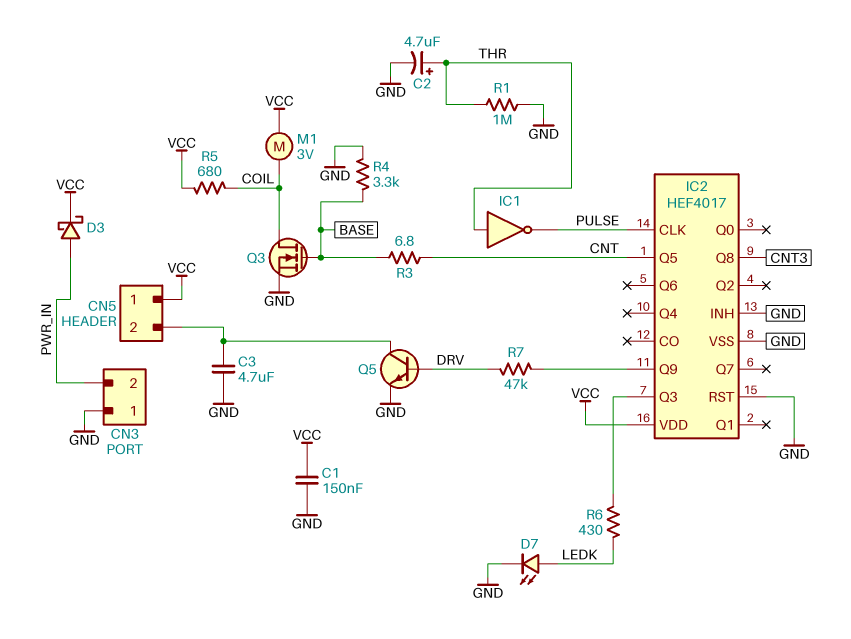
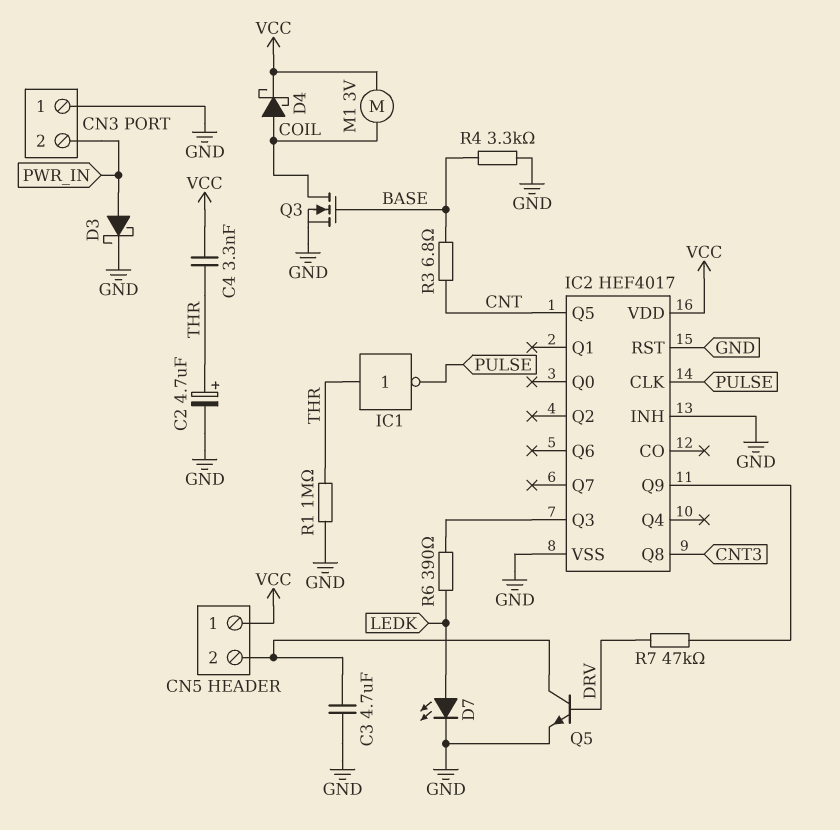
C1: 150nF (GND, VCC) -> none
C4: none -> 3.3nF (THR, VCC)
D3: schottky (A PWR_IN, K VCC) -> schottky (A PWR_IN, K GND)
D4: none -> schottky (A COIL, K VCC)
R5: 680 (COIL, VCC) -> none
R6: 430 (IC2/Q3, LEDK) -> 390 (IC2/Q3, LEDK)

